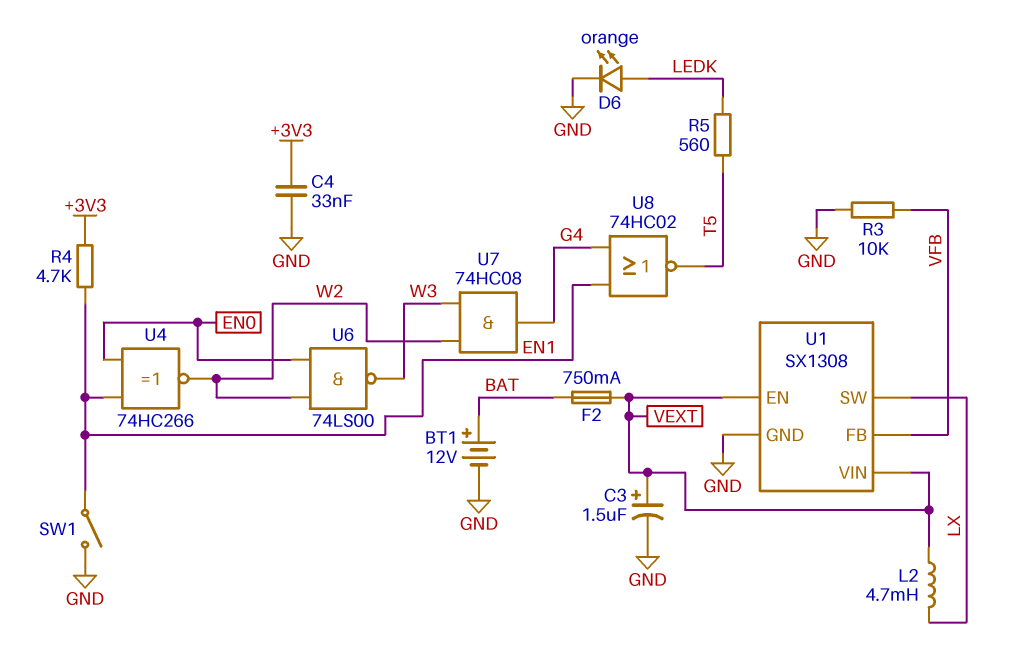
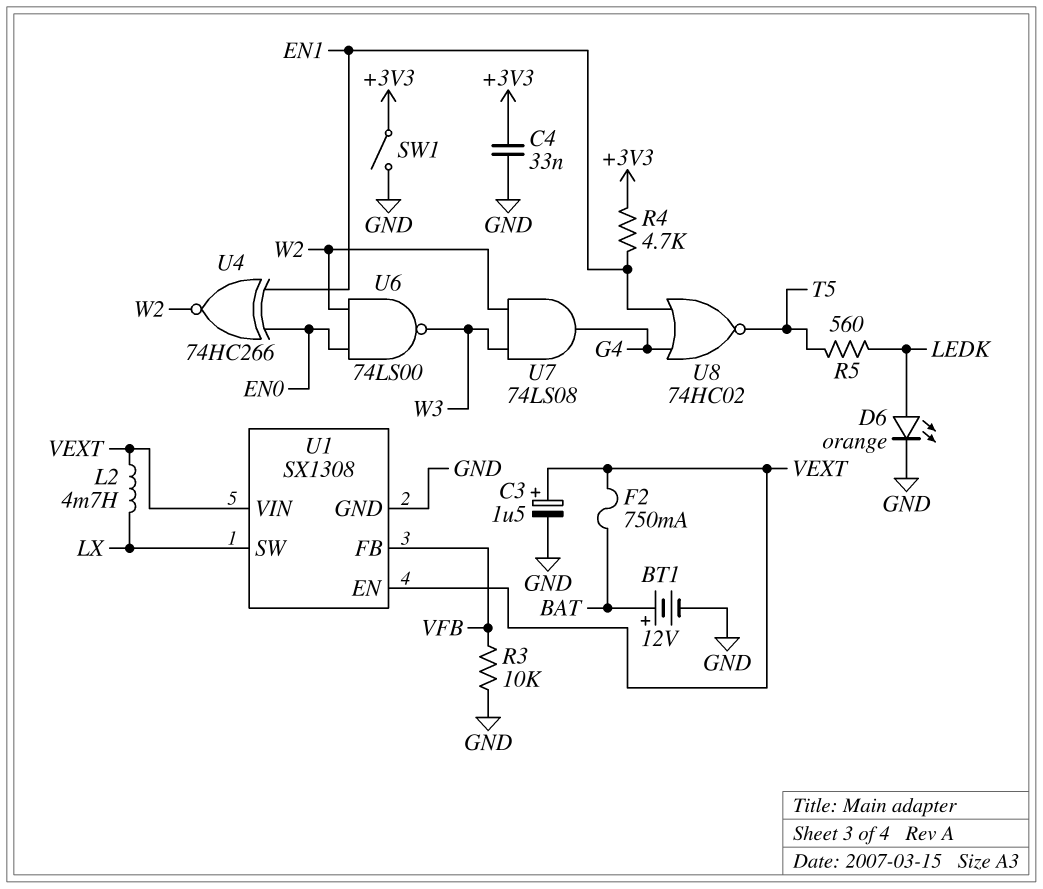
SW1: switch (EN1, GND) -> switch (+3V3, GND)
U7: AND 74HC08 (in W2, in W3, out G4) -> AND 74LS08 (in W2, in W3, out G4)

